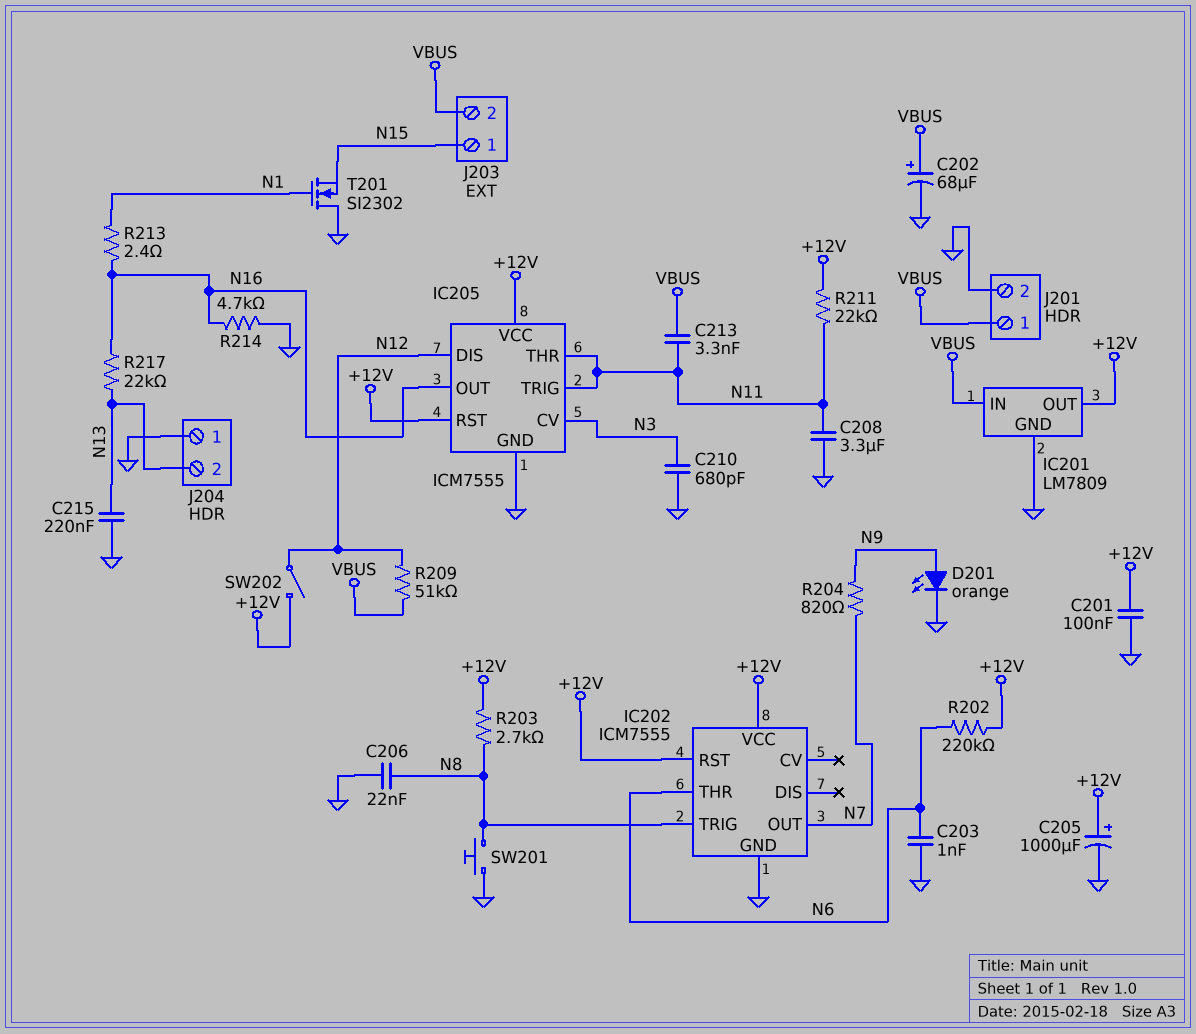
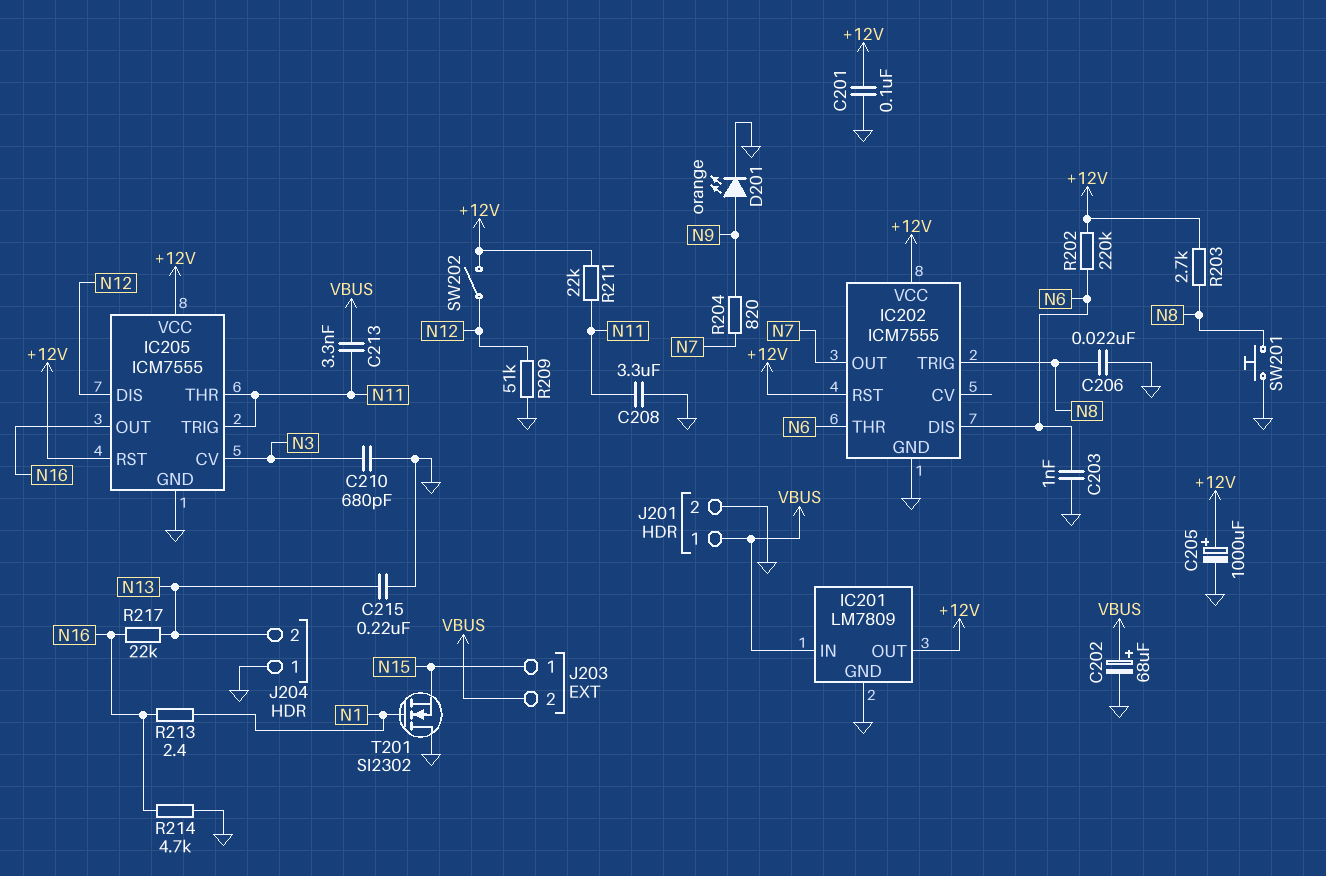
IC202 pin DIS: none -> N6
R209: 51k (N12, VBUS) -> 51k (GND, N12)

